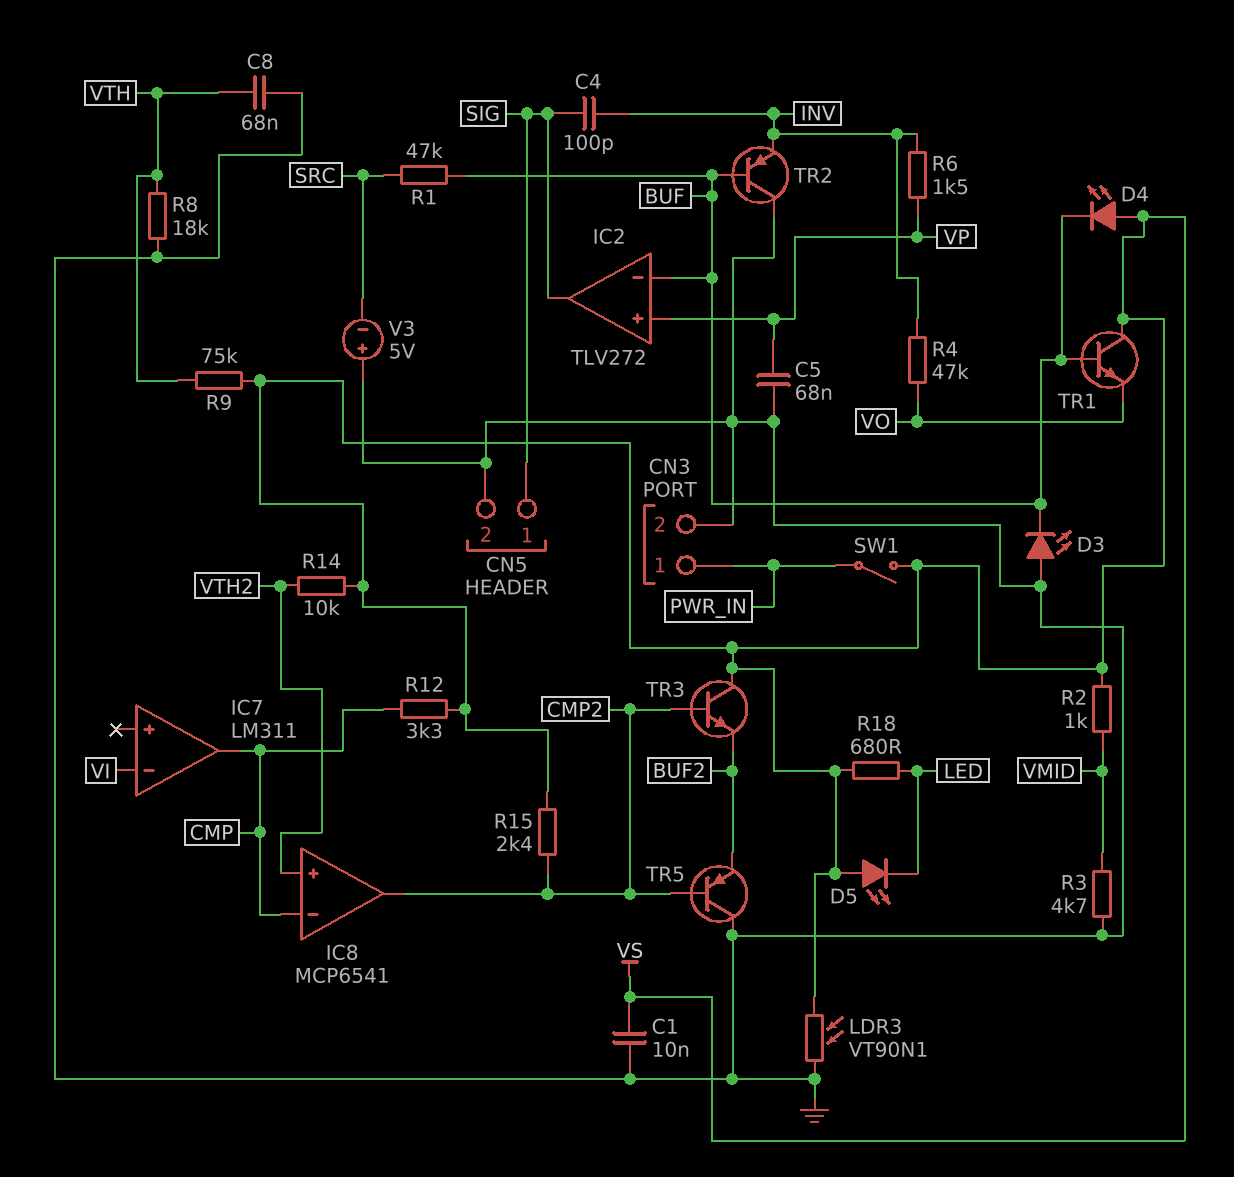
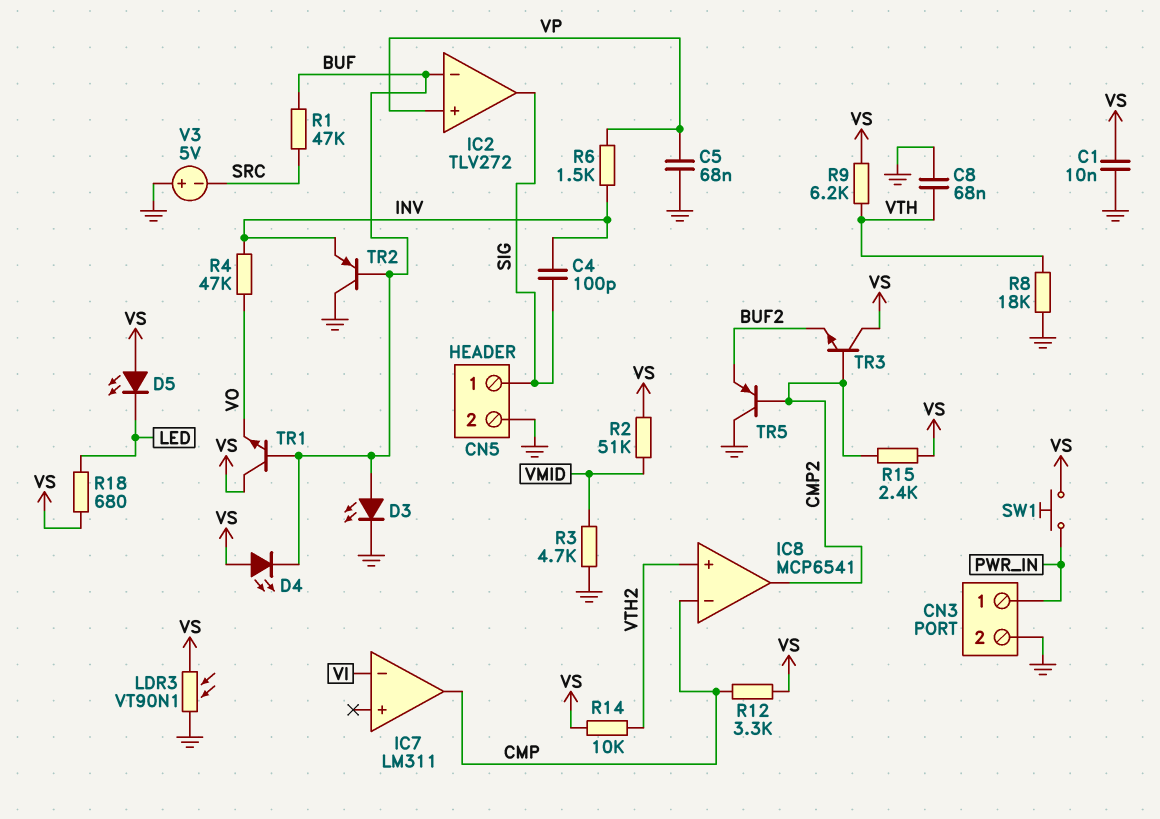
D3: LED (A GND, K BUF) -> LED (A BUF, K GND)
R2: 1k (VMID, VS) -> 51k (VMID, VS)
R9: 75k (VS, VTH) -> 6.2k (VS, VTH)
SW1: switch (PWR_IN, VS) -> button (PWR_IN, VS)

